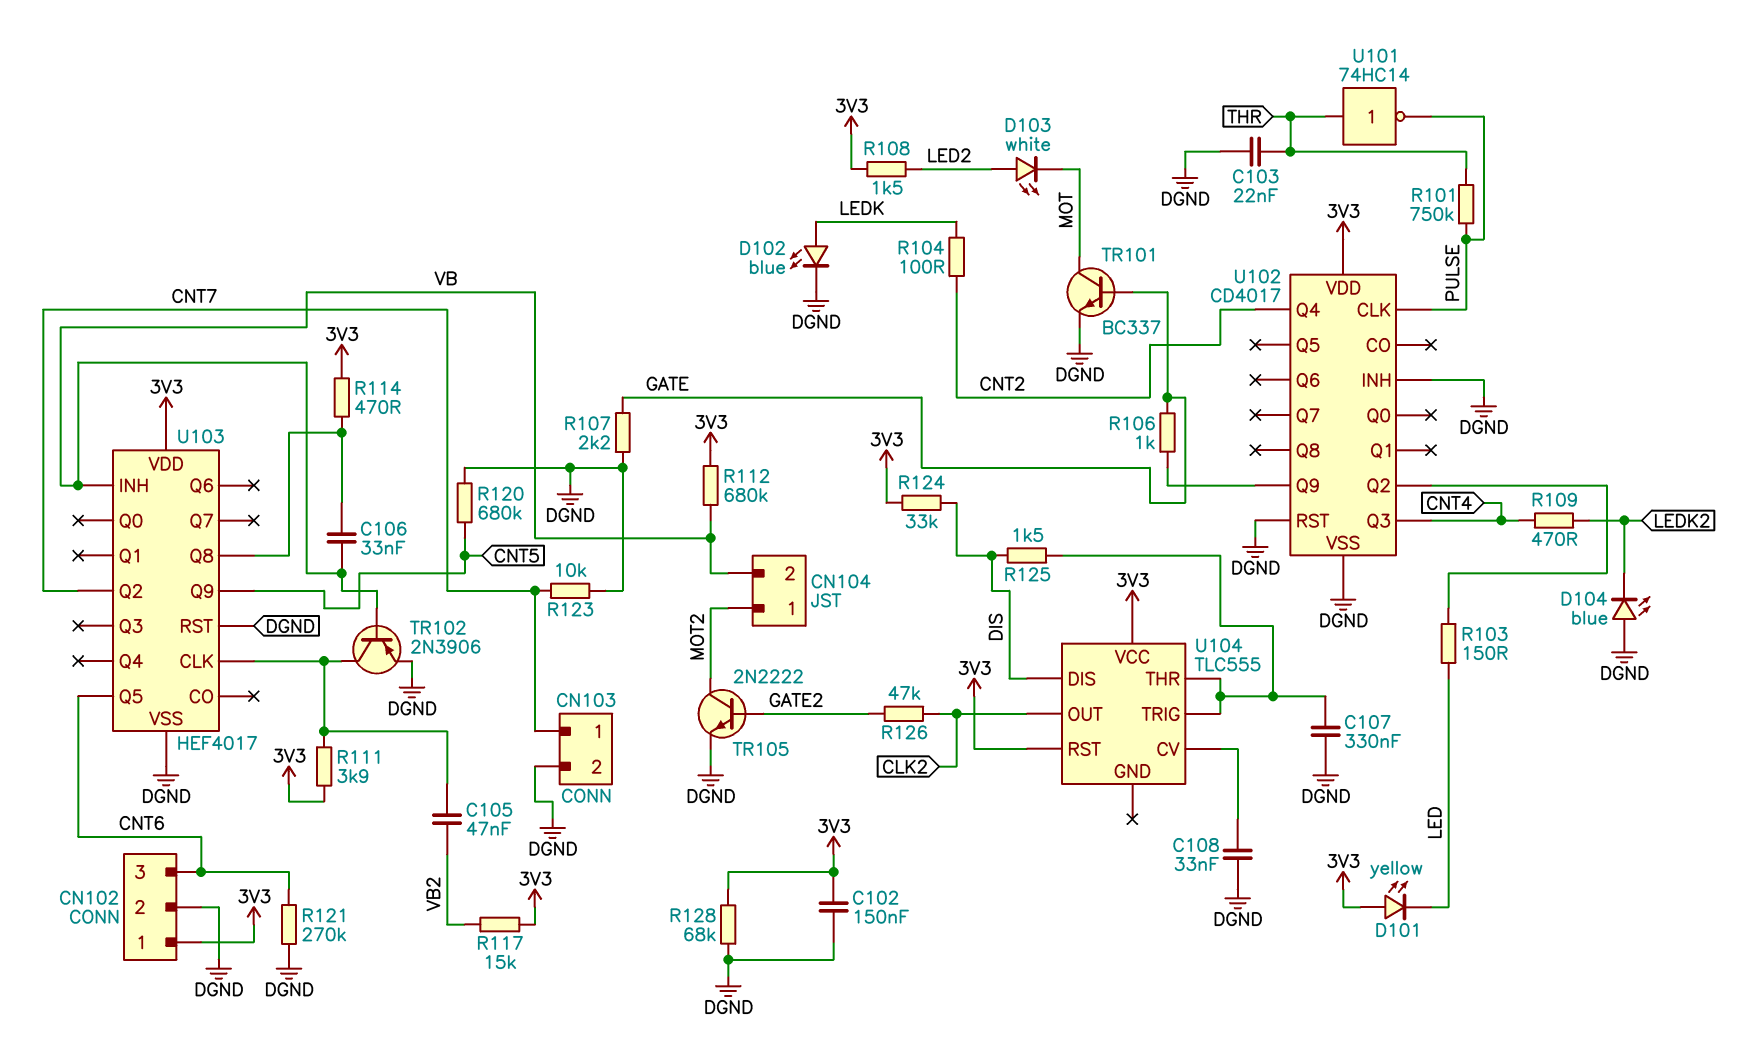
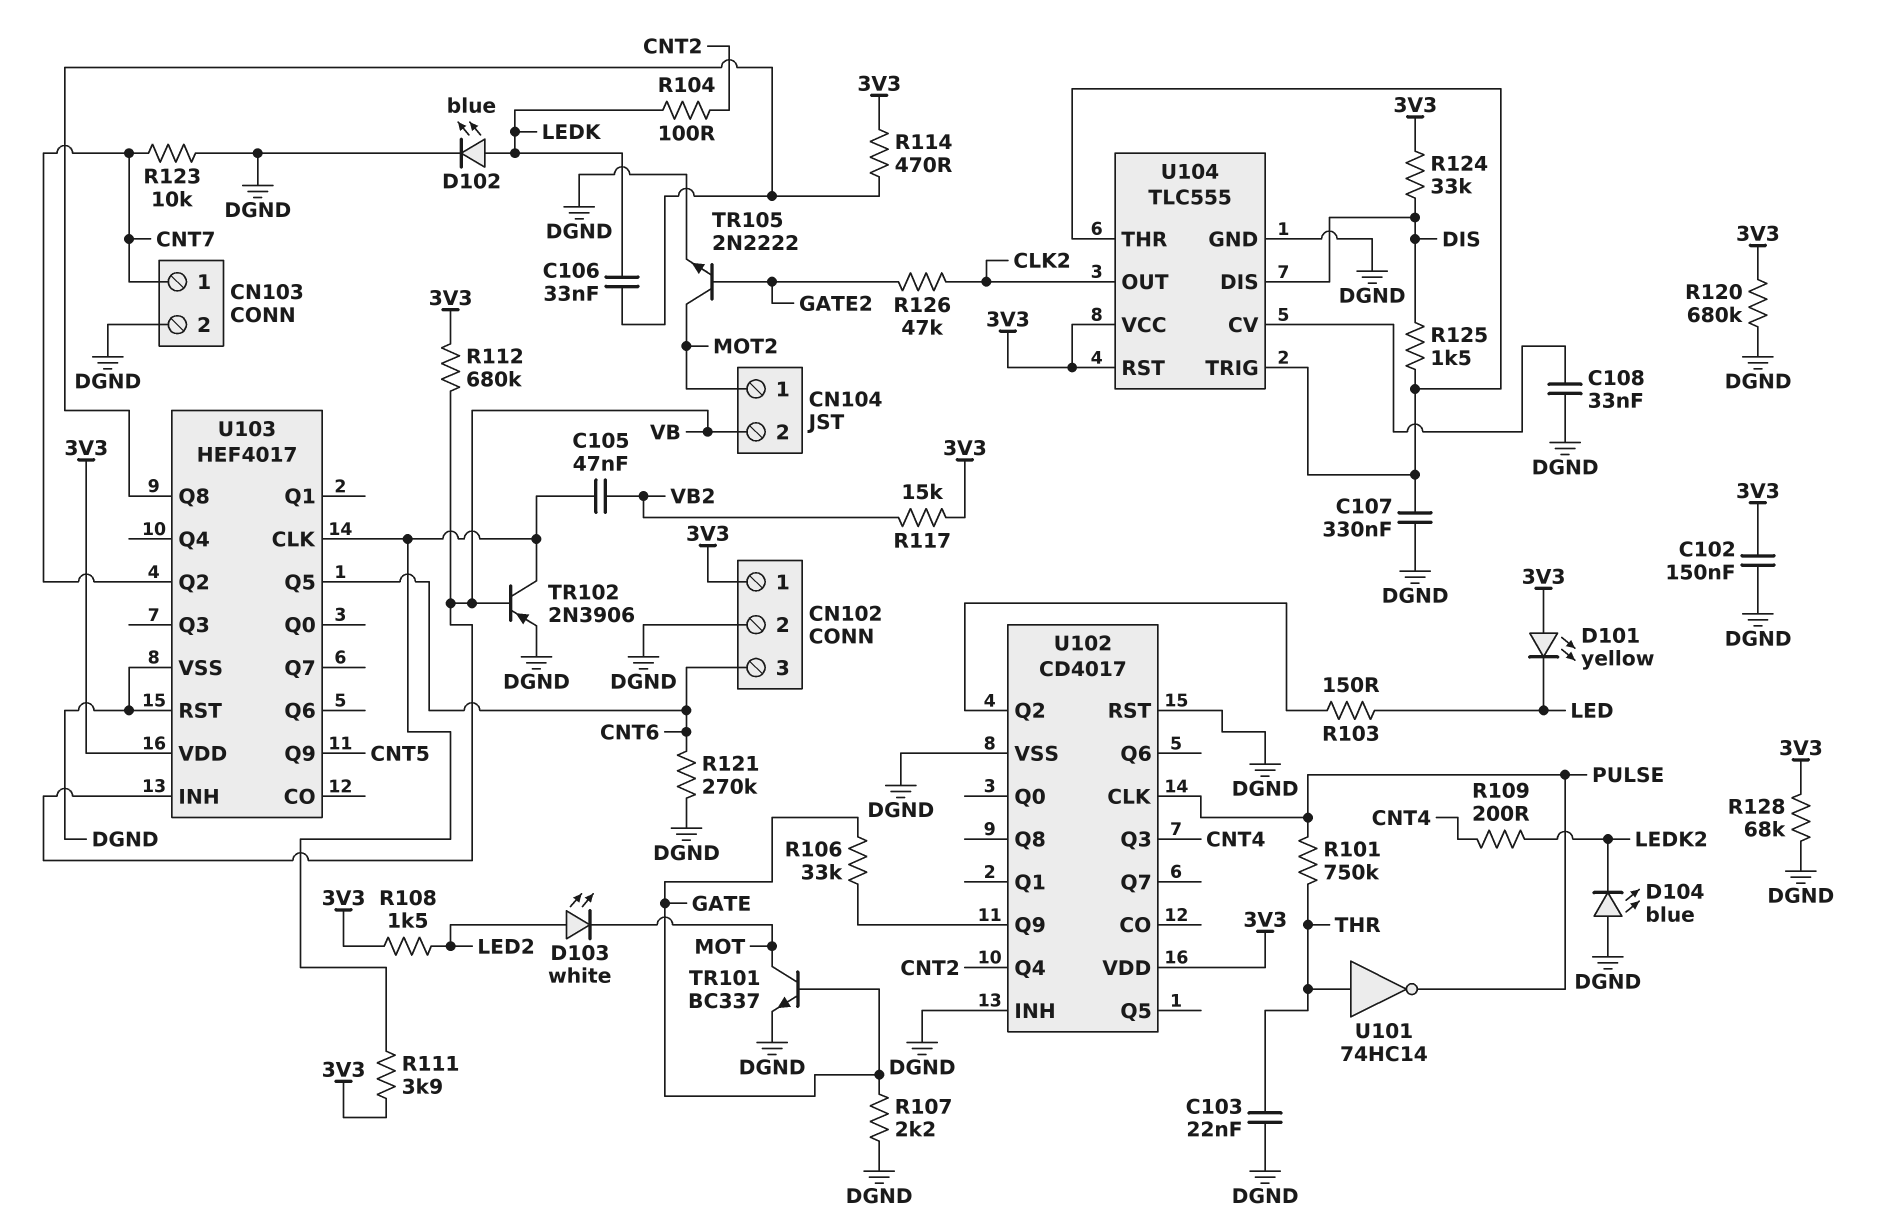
C106: 33nF (U103/Q8, VB) -> 33nF (LEDK, U103/Q8)
R106: 1k (GATE, U102/Q9) -> 33k (GATE, U102/Q9)
R109: 470 (CNT4, LEDK2) -> 200 (CNT4, LEDK2)
R120: 680k (CNT5, DGND) -> 680k (3V3, DGND)
U104 pin GND: none -> DGND

